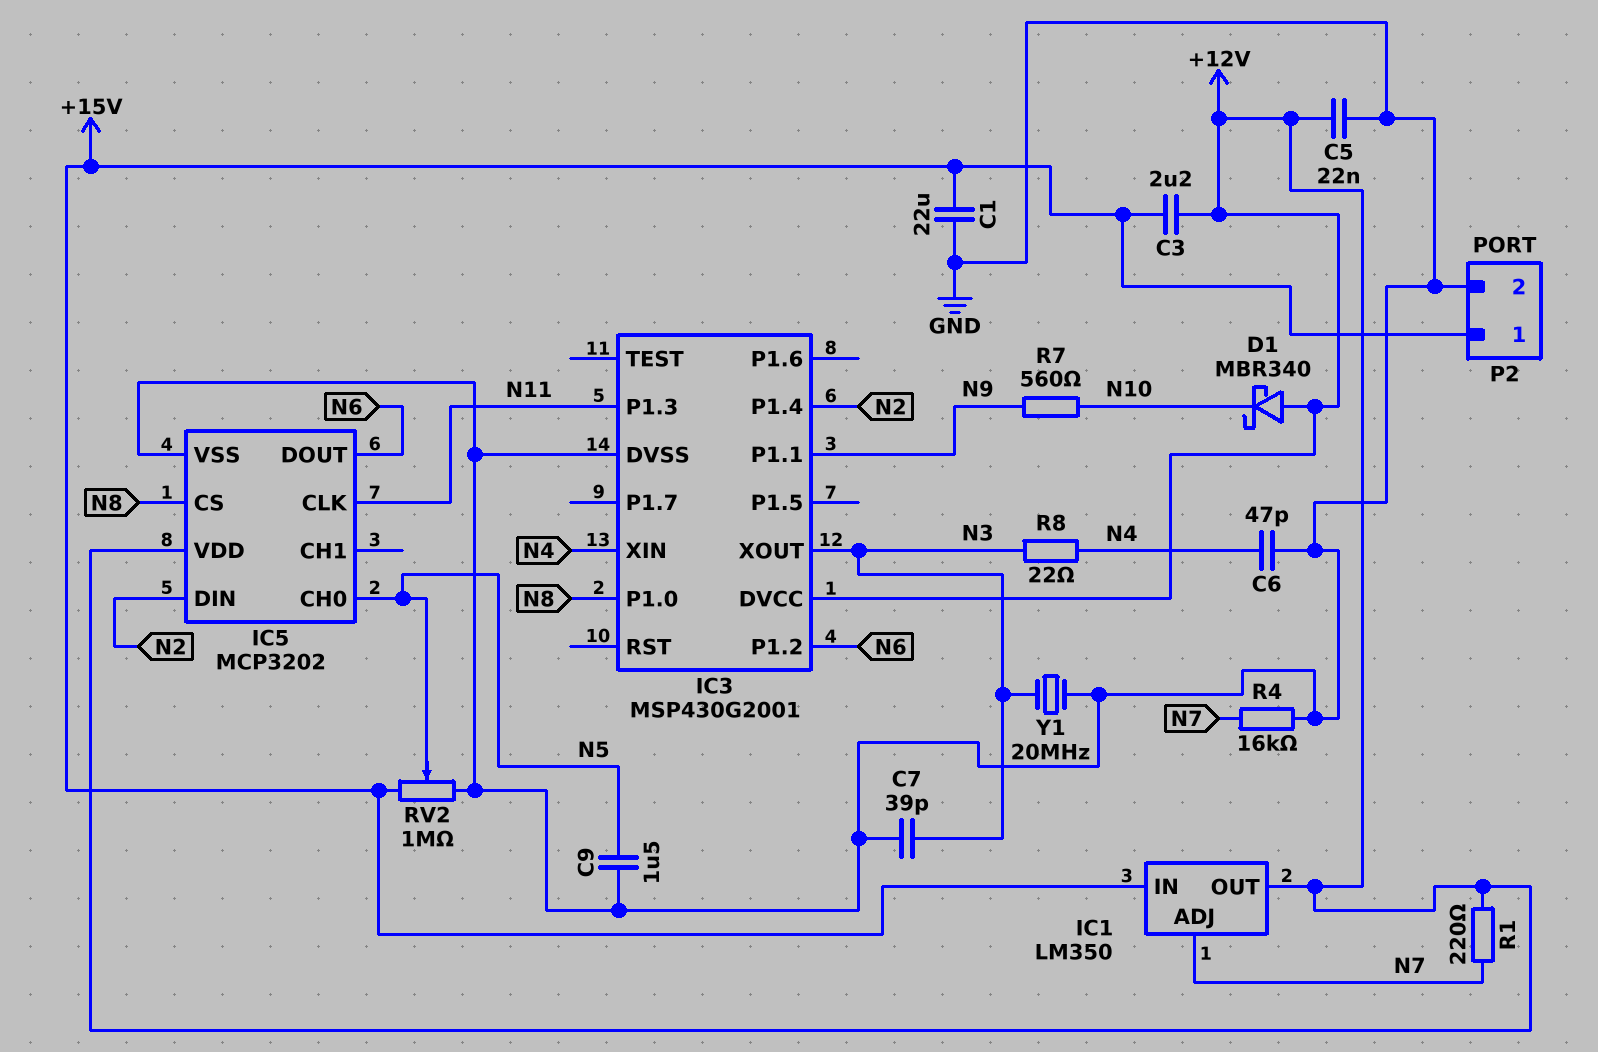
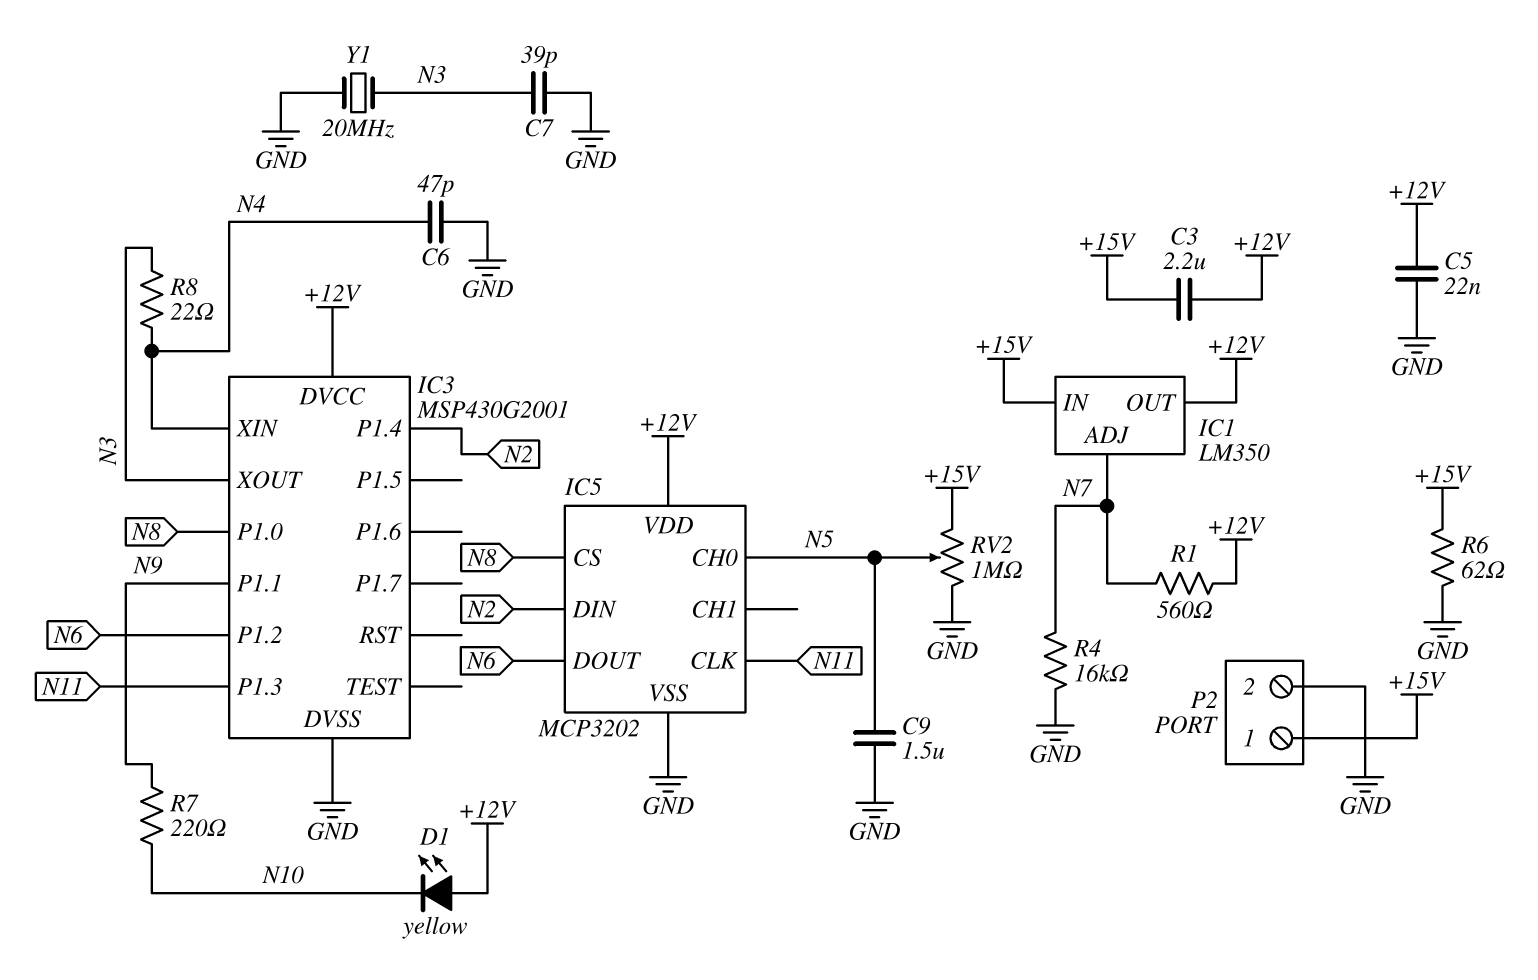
C1: 22uF (+15V, GND) -> none
D1: schottky MBR340 (A +12V, K N10) -> LED yellow (A +12V, K N10)
R1: 220 (+12V, N7) -> 560 (+12V, N7)
R6: none -> 62 (+15V, GND)
R7: 560 (N9, N10) -> 220 (N9, N10)

